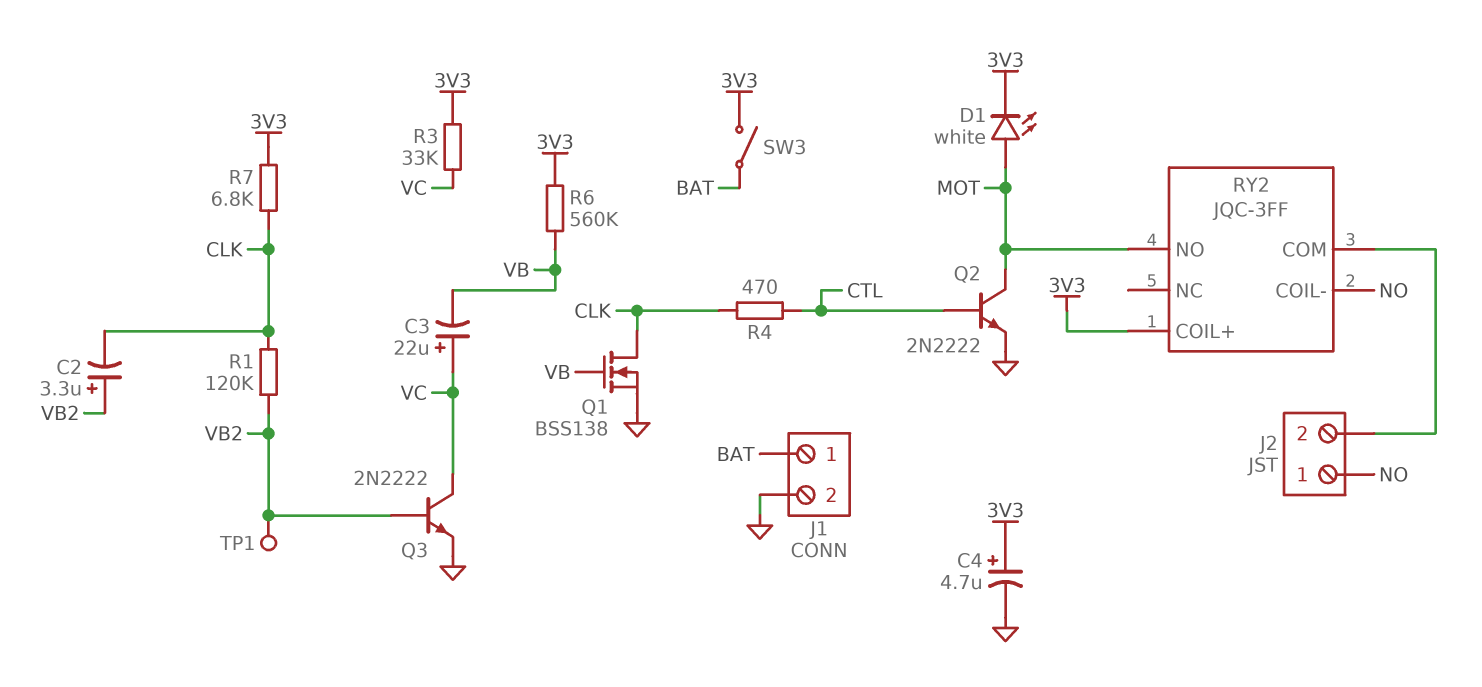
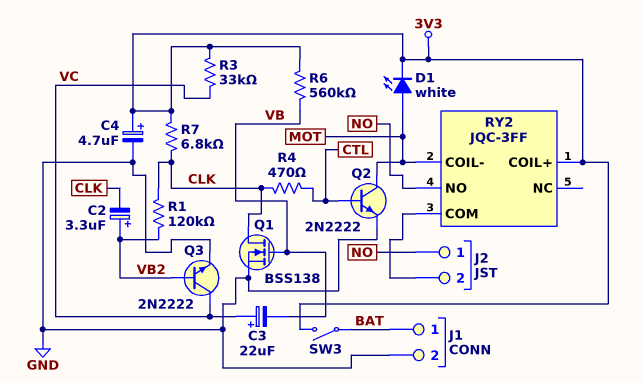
RY2 pin COIL-: NO -> MOT
RY2 pin NO: MOT -> NO
TP1: test point (VB2) -> none

